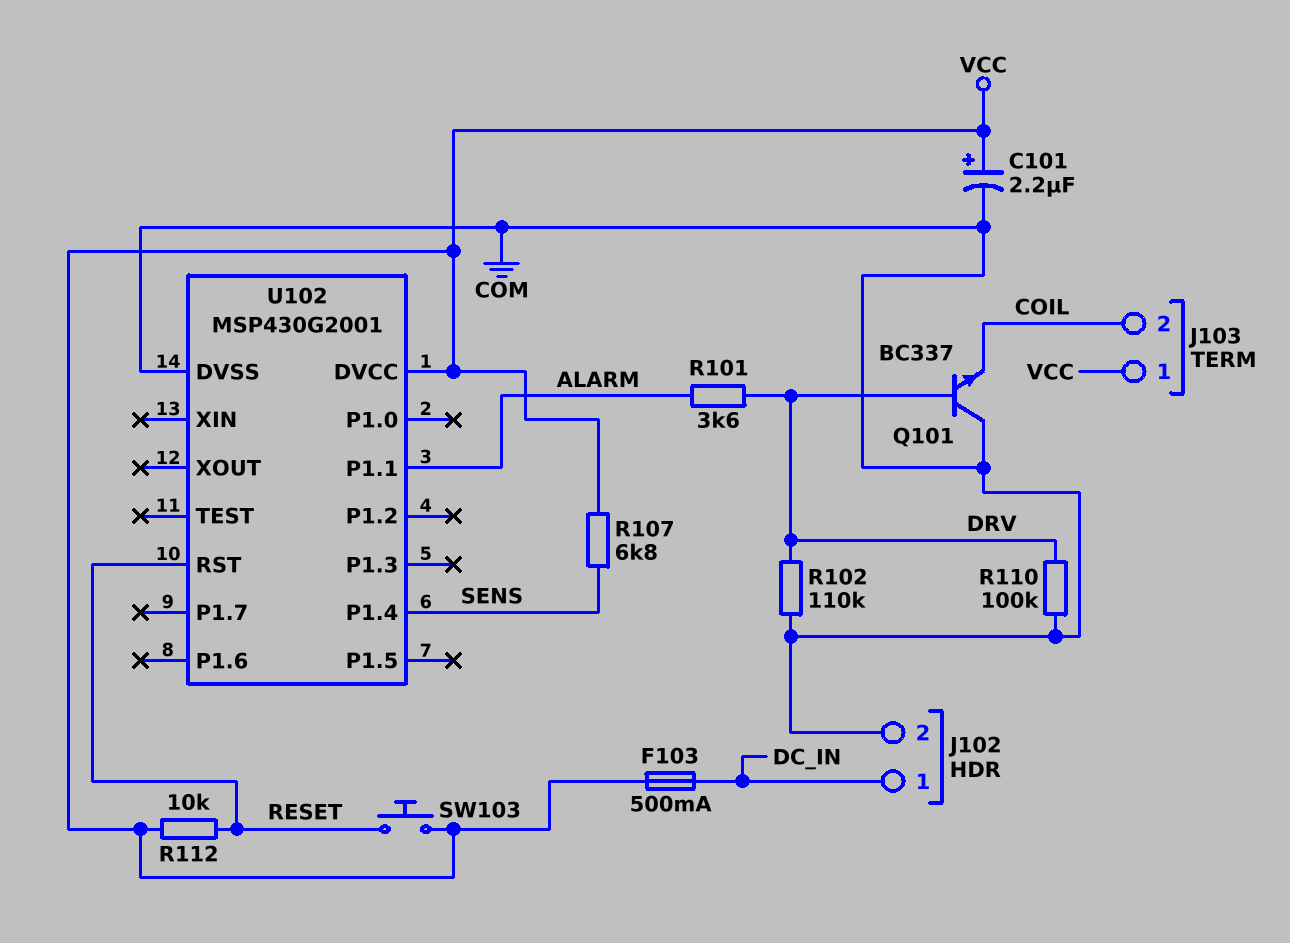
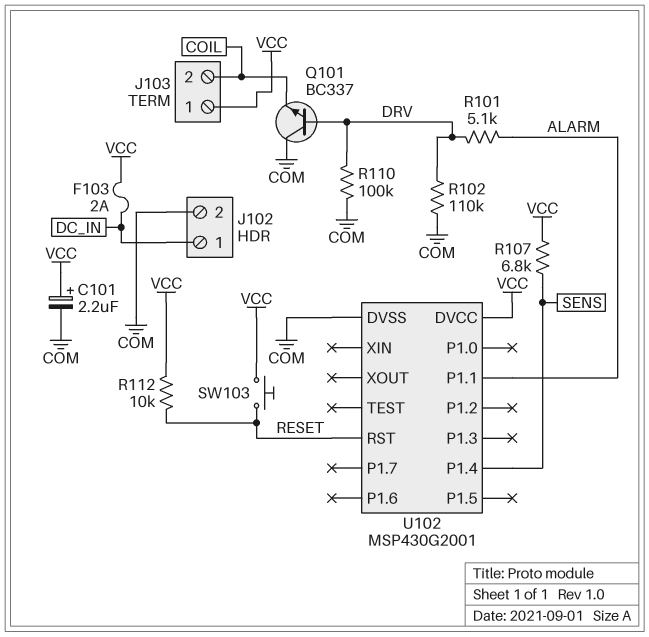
F103: 500mA (DC_IN, VCC) -> 2A (DC_IN, VCC)
R101: 3.6k (ALARM, DRV) -> 5.1k (ALARM, DRV)

